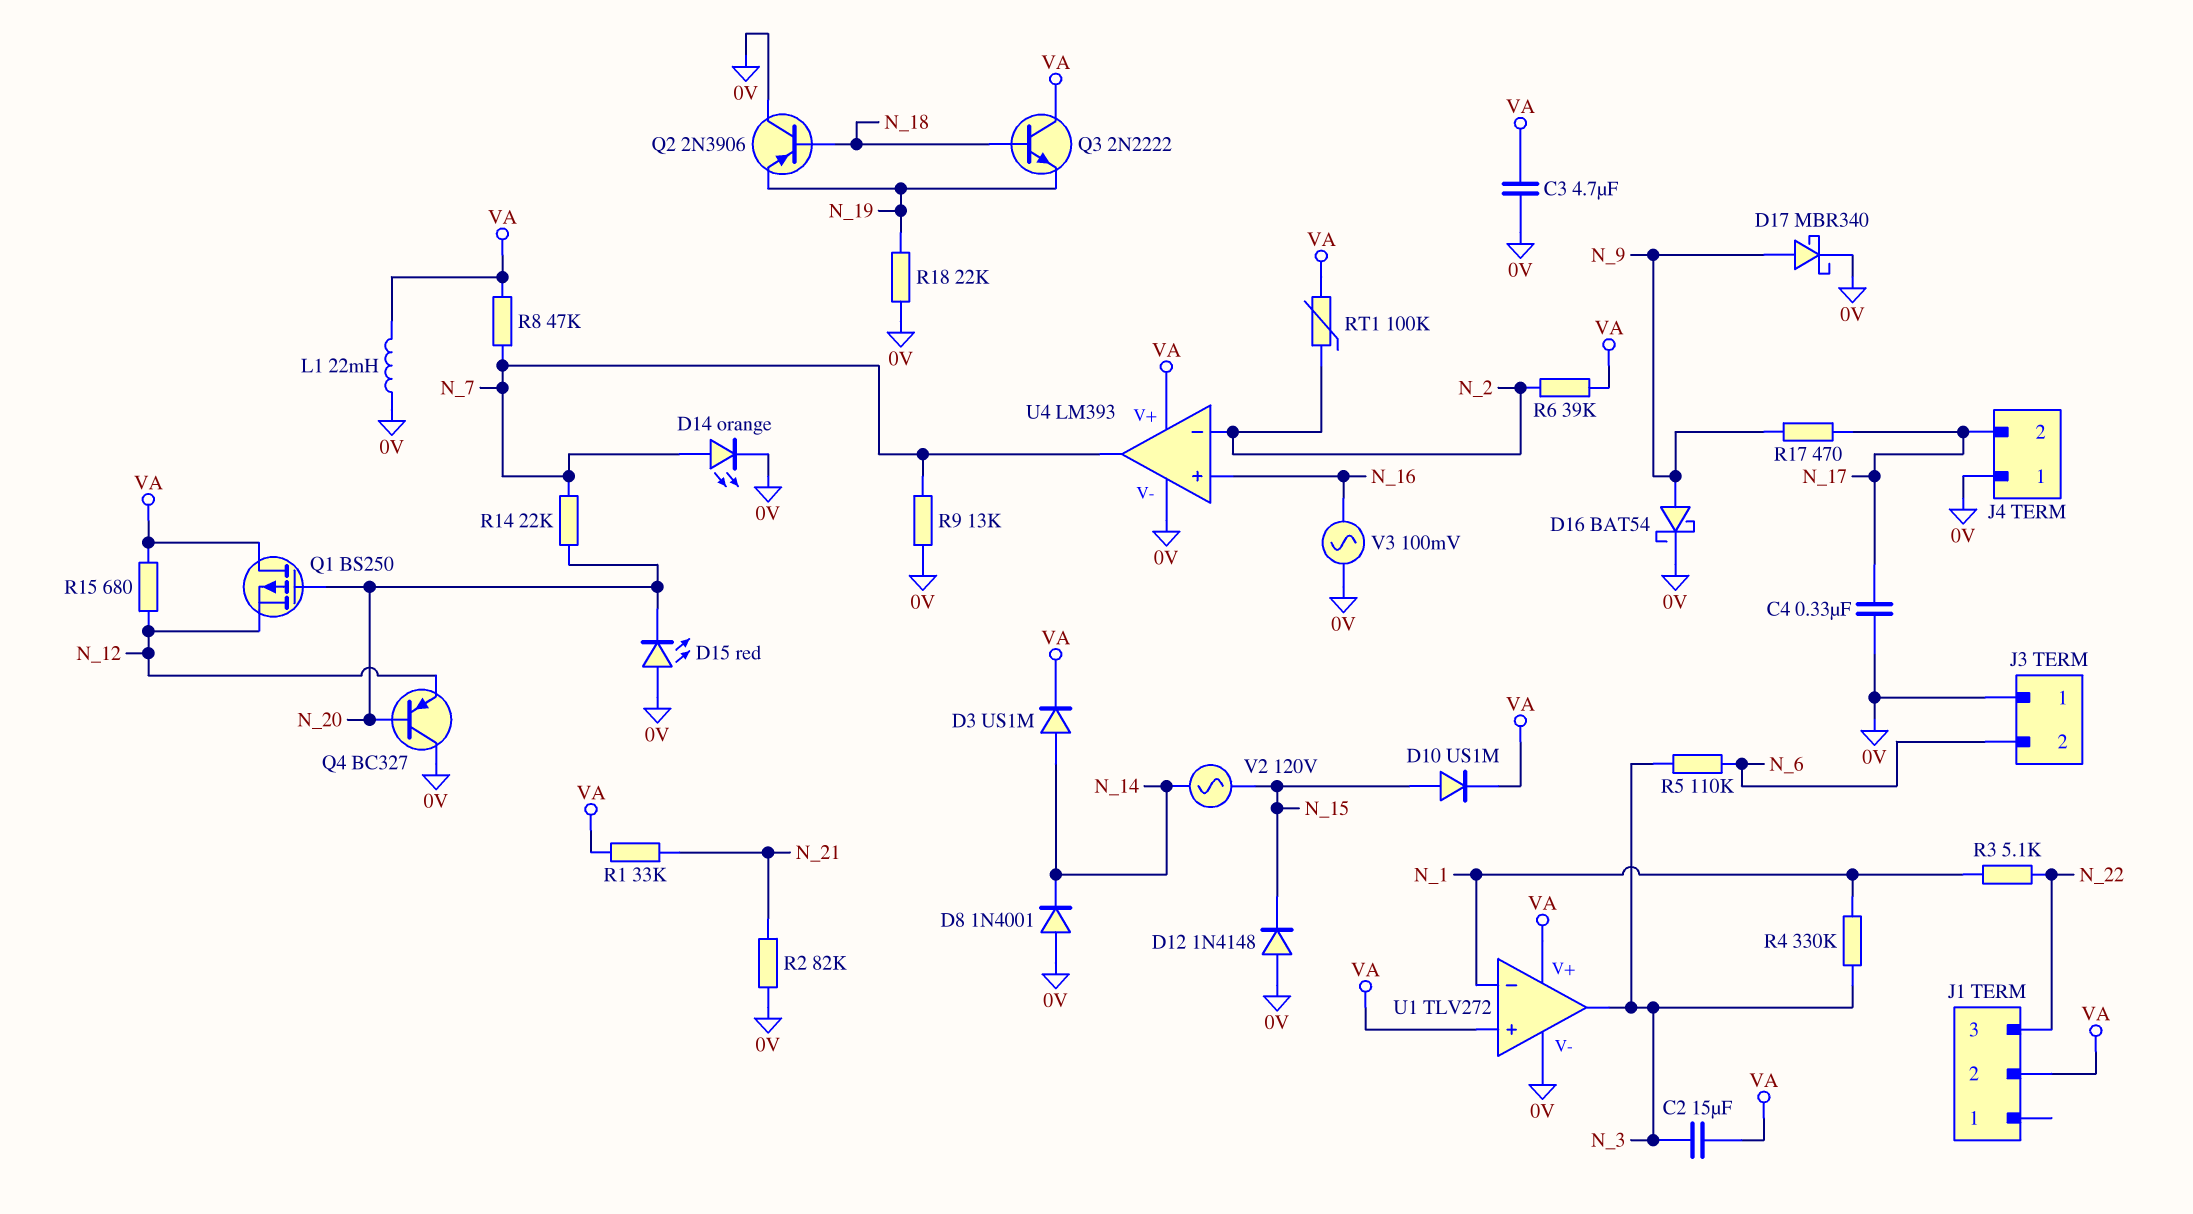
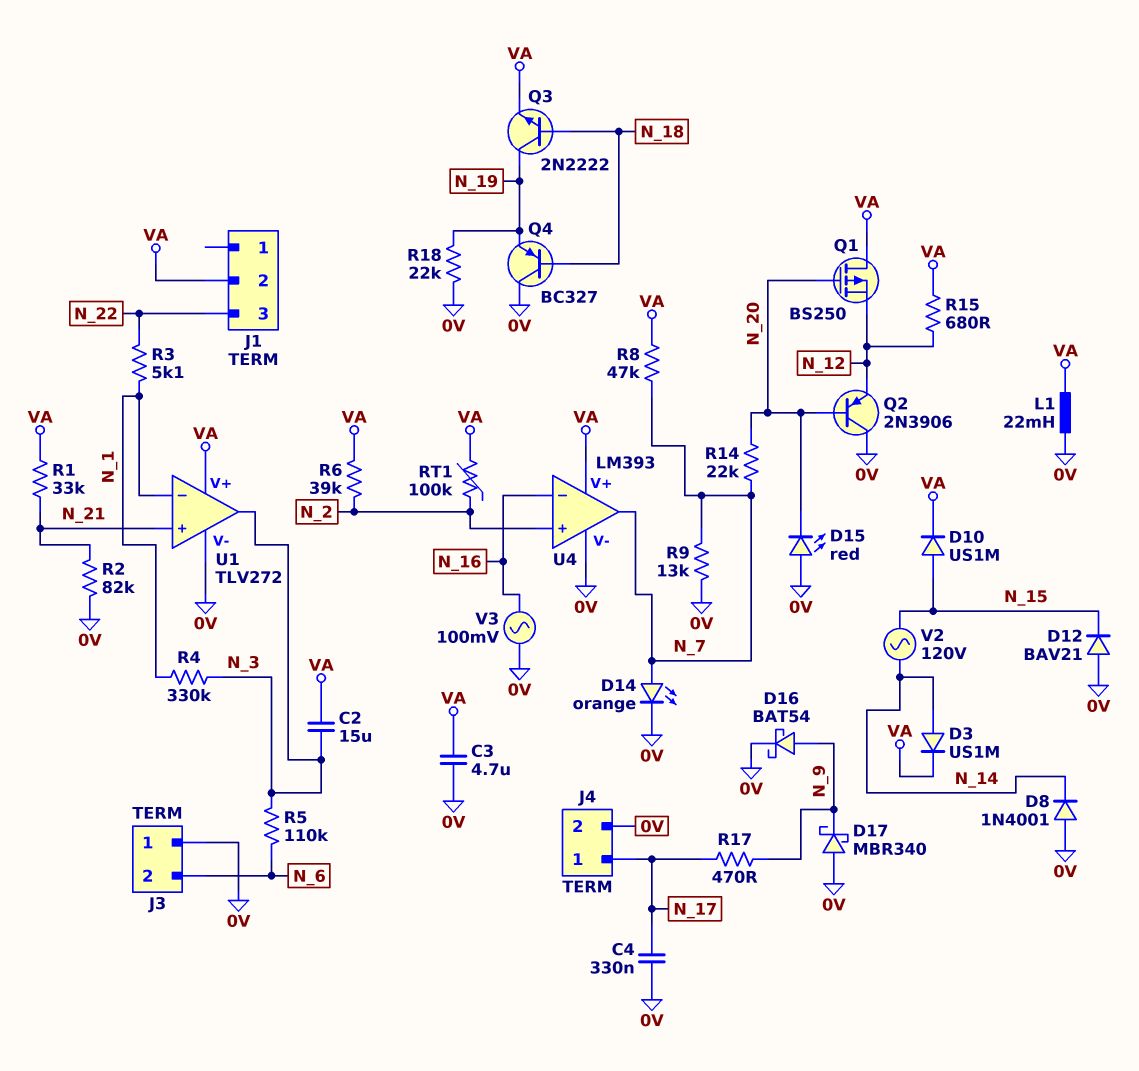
D12: diode 1N4148 (A 0V, K N_15) -> diode BAV21 (A 0V, K N_15)
D17: schottky MBR340 (A N_9, K 0V) -> schottky MBR340 (A 0V, K N_9)
J4 pin 1: 0V -> N_17
J4 pin 2: N_17 -> 0V
Q2: PNP 2N3906 (B N_18, C 0V, E N_19) -> PNP 2N3906 (B N_20, C 0V, E N_12)
Q3: NPN 2N2222 (B N_18, C VA, E N_19) -> NPN 2N2222 (B N_18, C N_19, E VA)
Q4: PNP BC327 (B N_20, C 0V, E N_12) -> PNP BC327 (B N_18, C 0V, E N_19)
U1 pin in+: VA -> N_21
U4 pin in+: N_16 -> N_2
U4 pin in-: N_2 -> N_16

